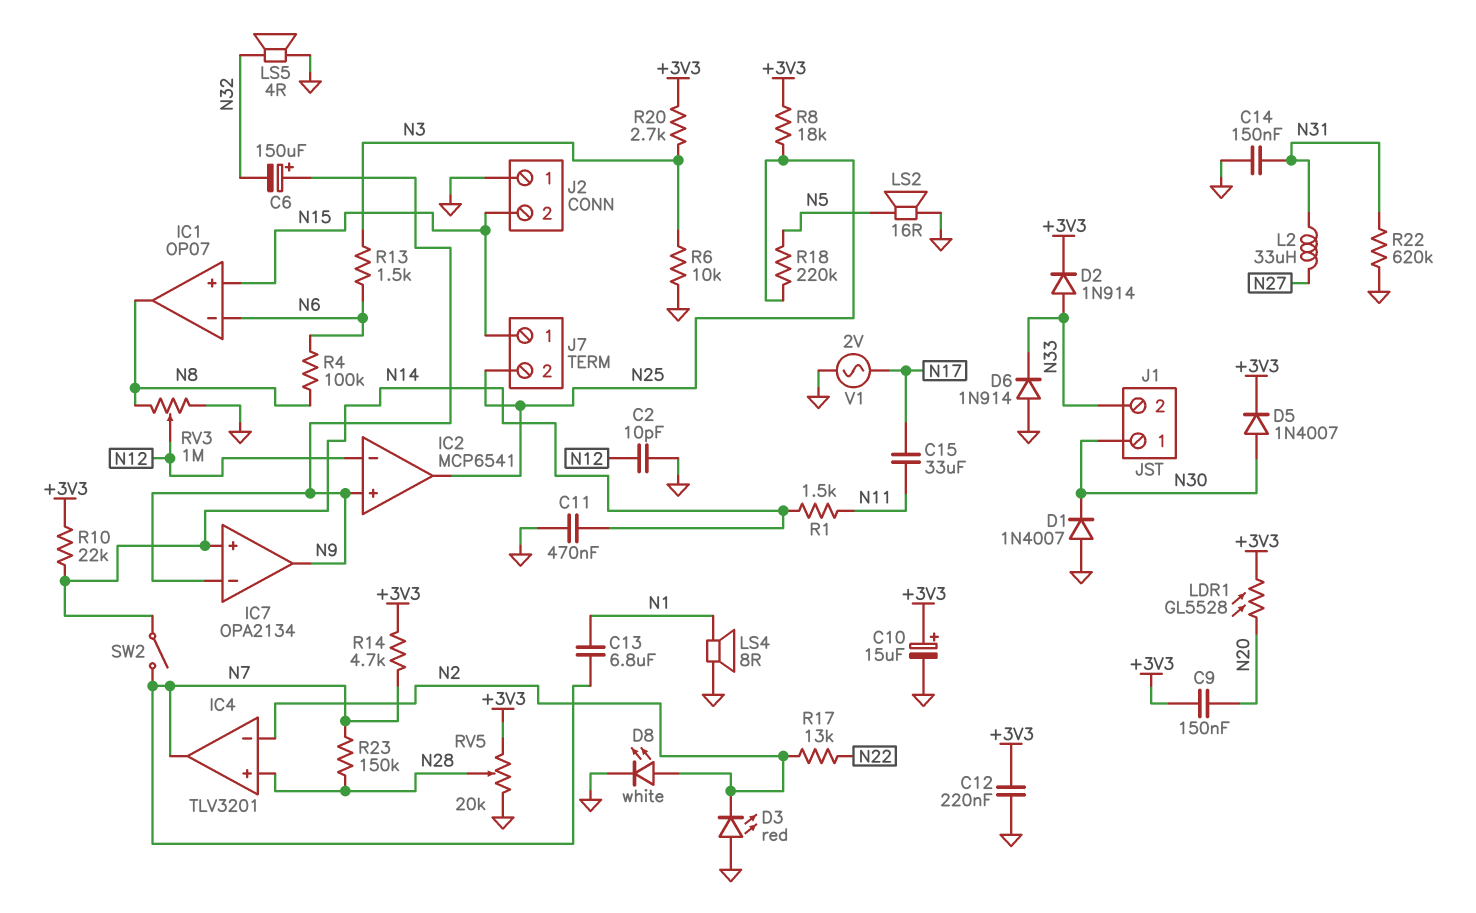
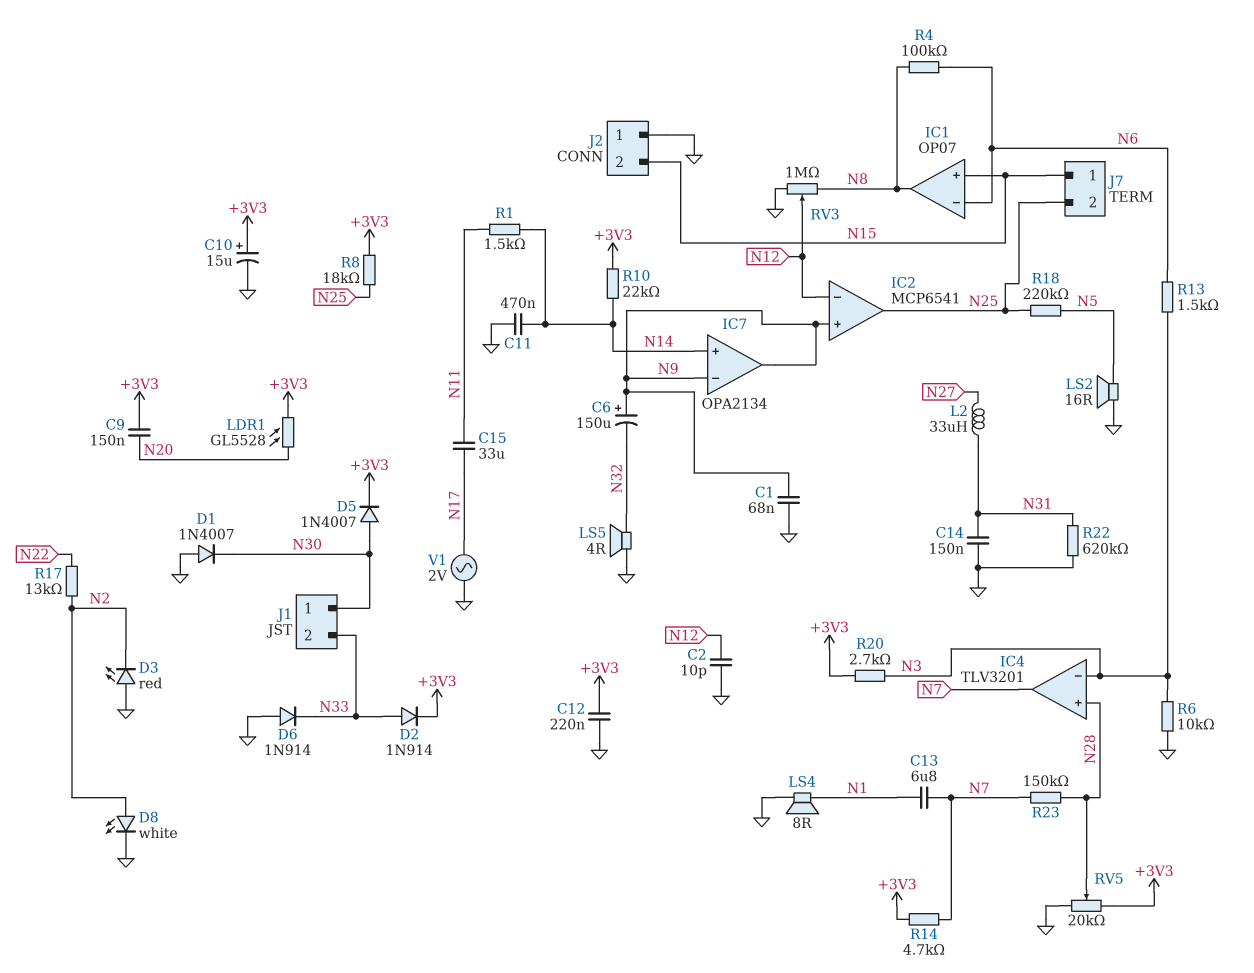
C1: none -> 68nF (GND, N9)
IC4 pin in-: N2 -> N3
SW2: switch (N7, N14) -> none

